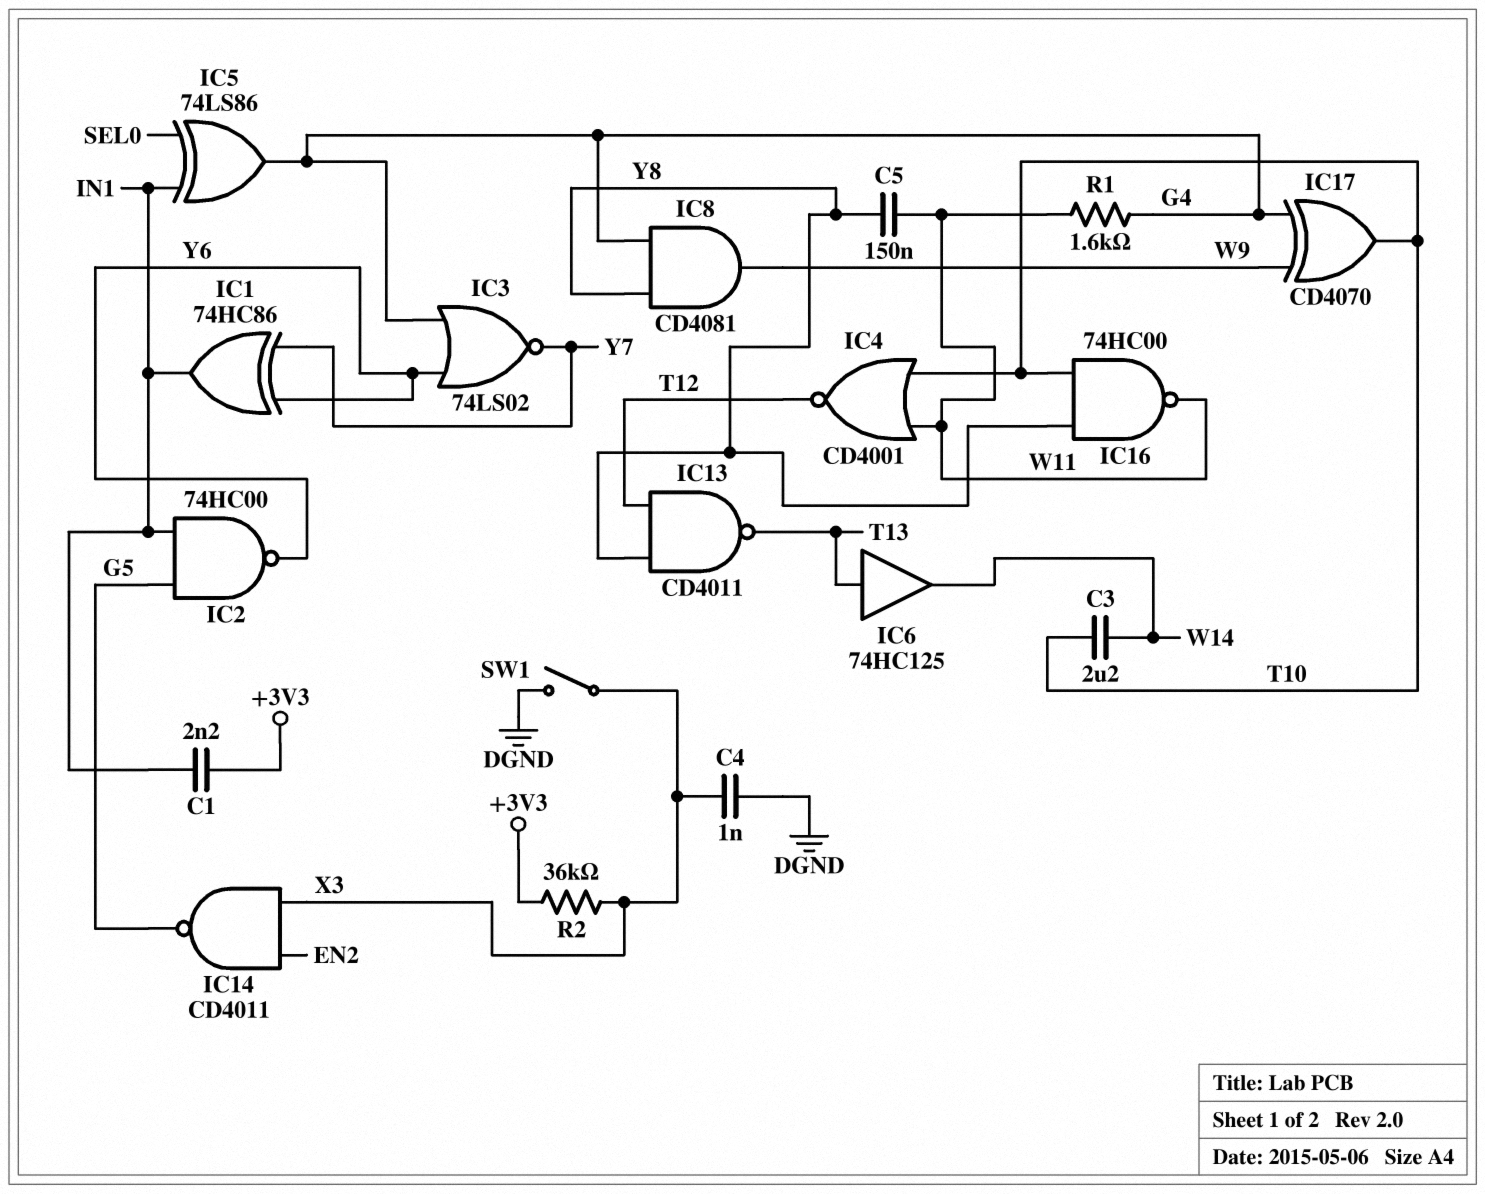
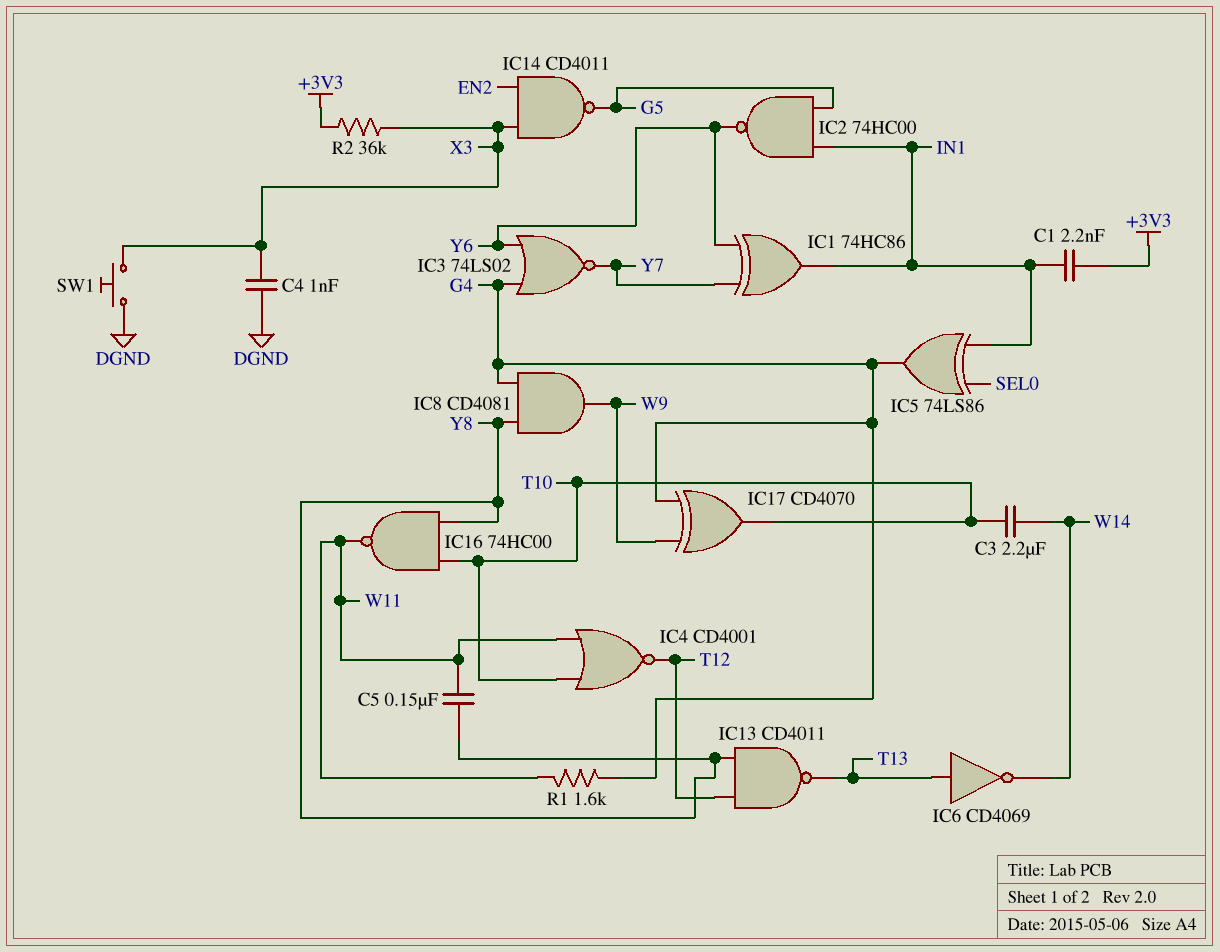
IC6: buffer 74HC125 (in T13, out W14) -> NOT CD4069 (in T13, out W14)
SW1: switch (DGND, X3) -> button (DGND, X3)

